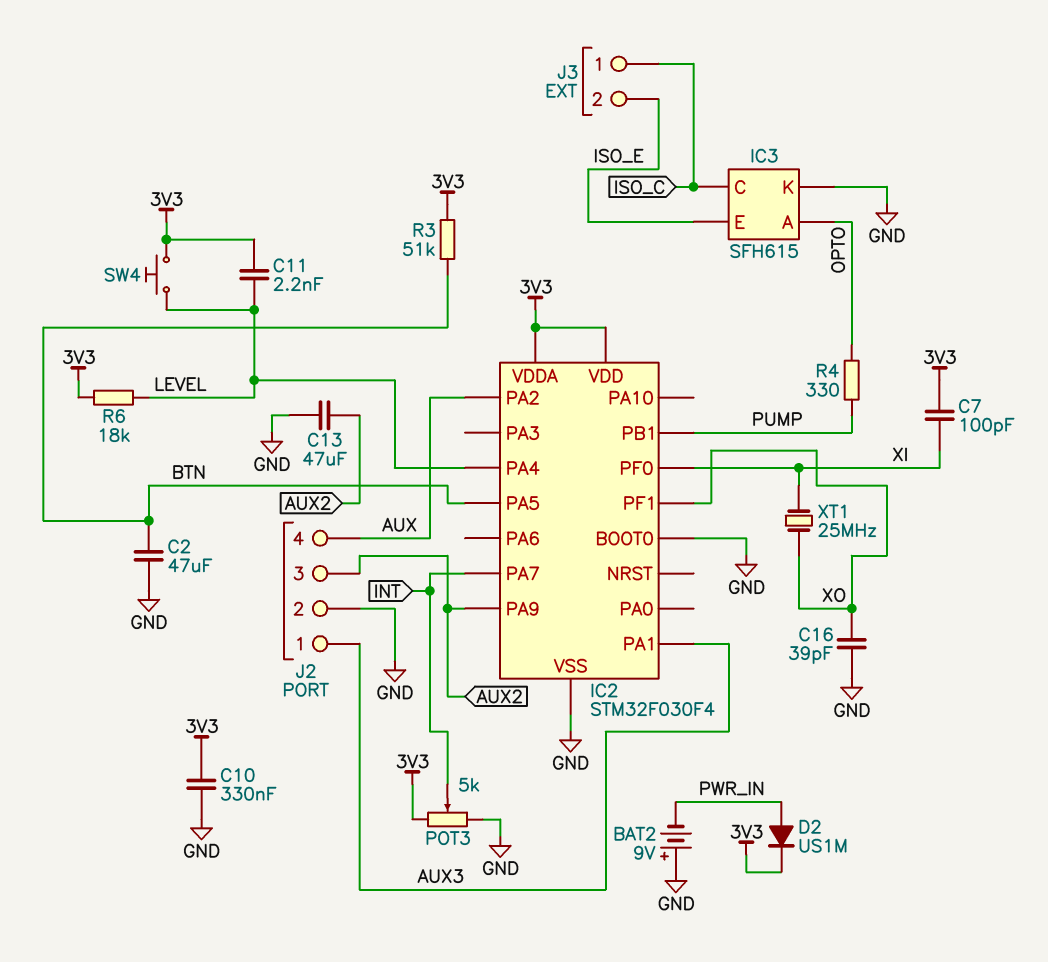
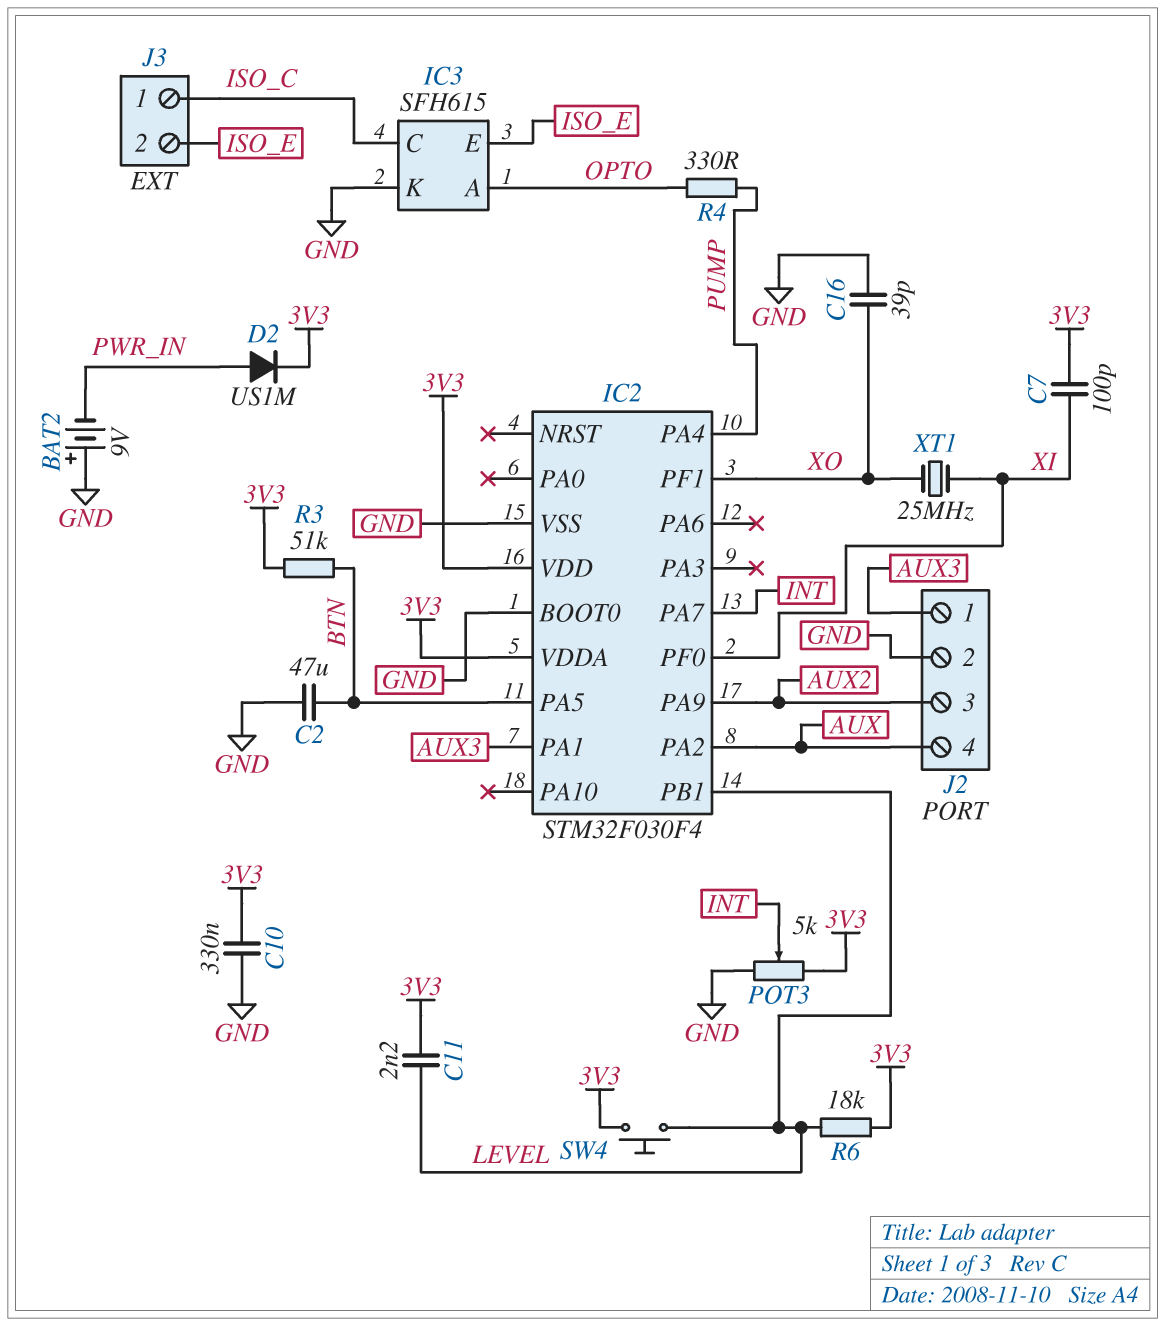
C13: 47uF (AUX2, GND) -> none
IC2 pin PA4: LEVEL -> PUMP
IC2 pin PB1: PUMP -> LEVEL

